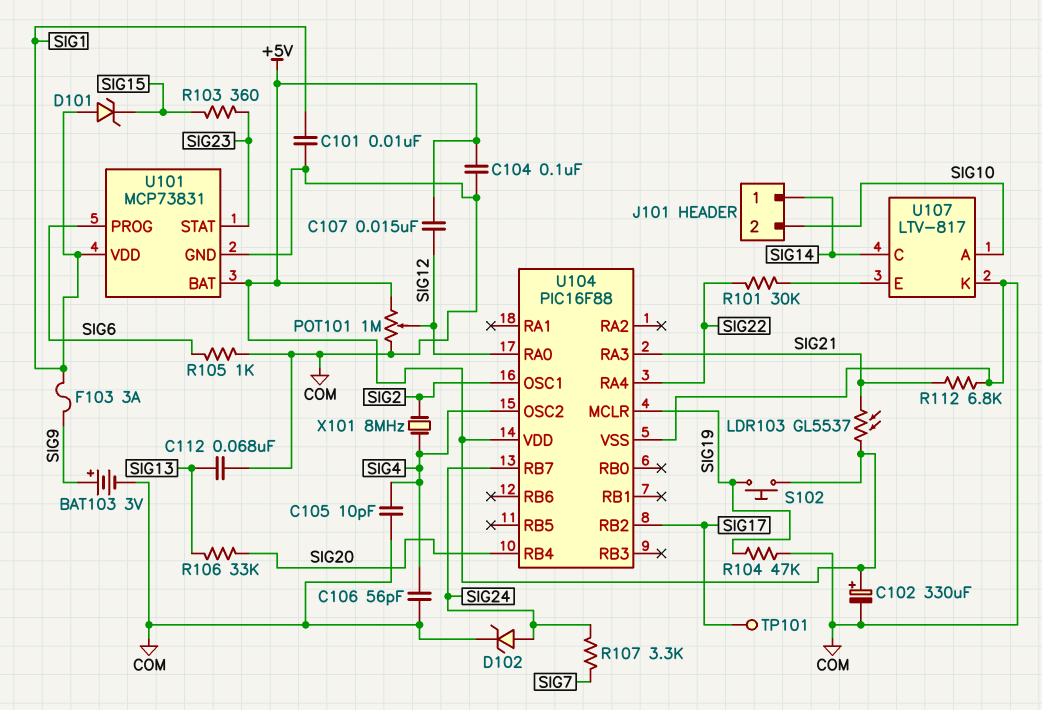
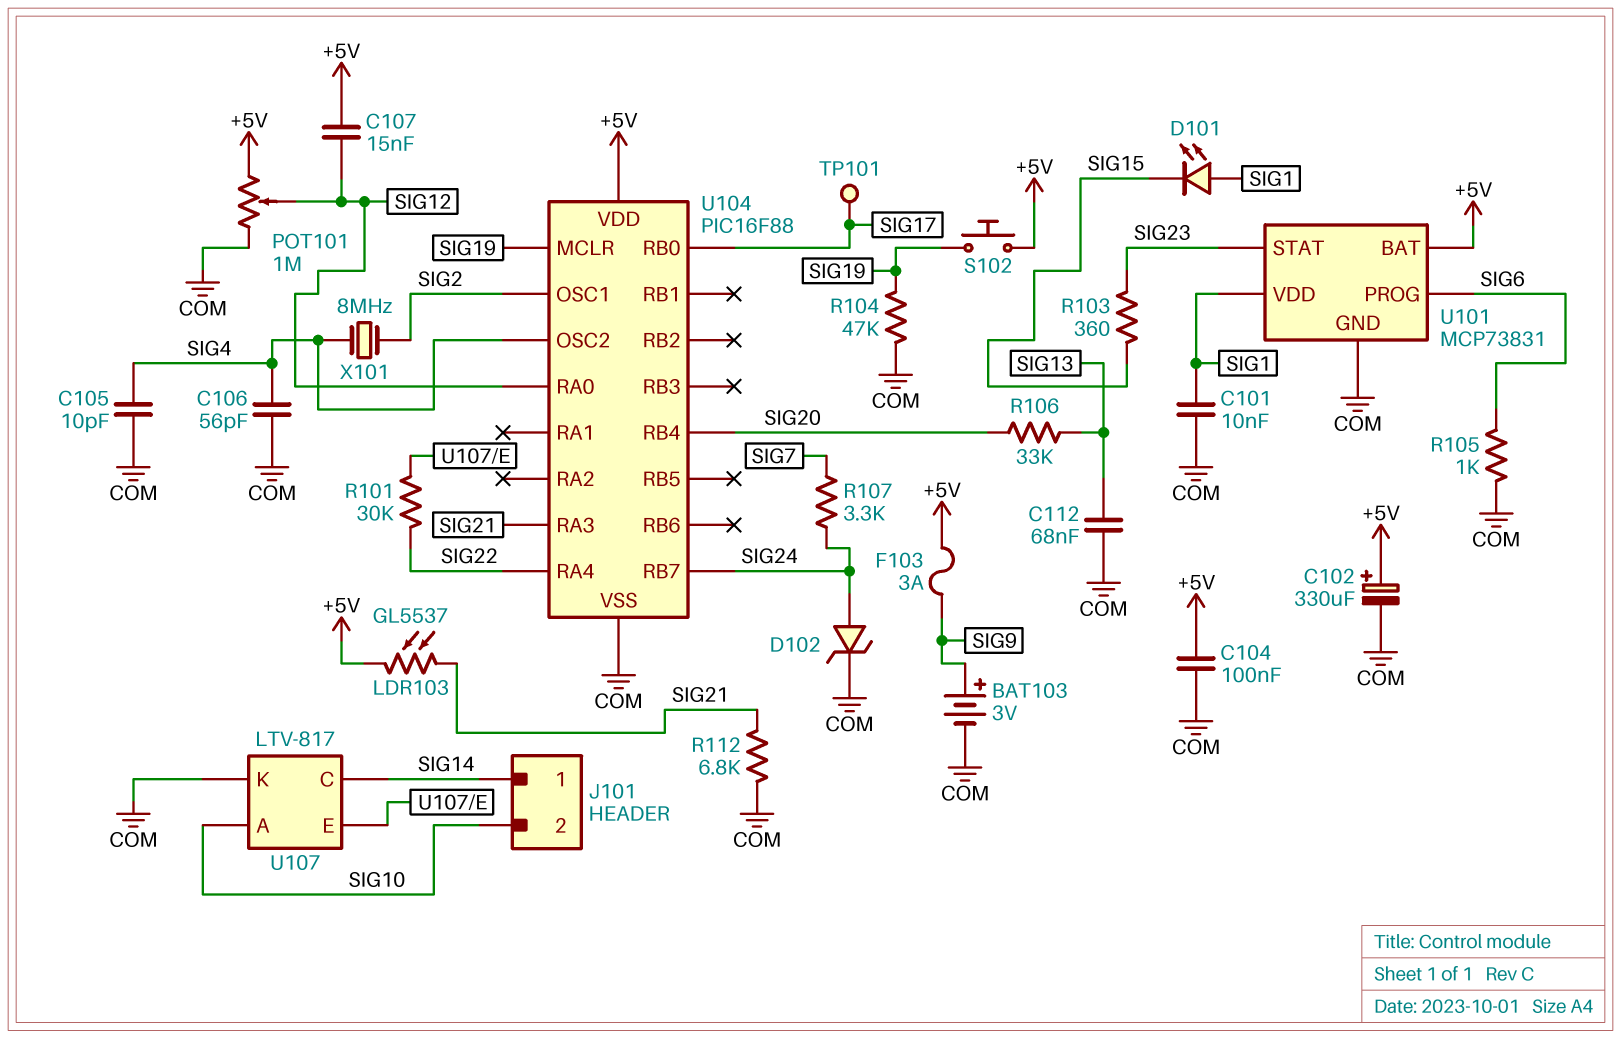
D101: zener (A SIG1, K SIG15) -> LED (A SIG1, K SIG15)
F103: 3A (SIG1, SIG9) -> 3A (+5V, SIG9)
U104 pin RB0: none -> SIG17
U104 pin RB2: SIG17 -> none

